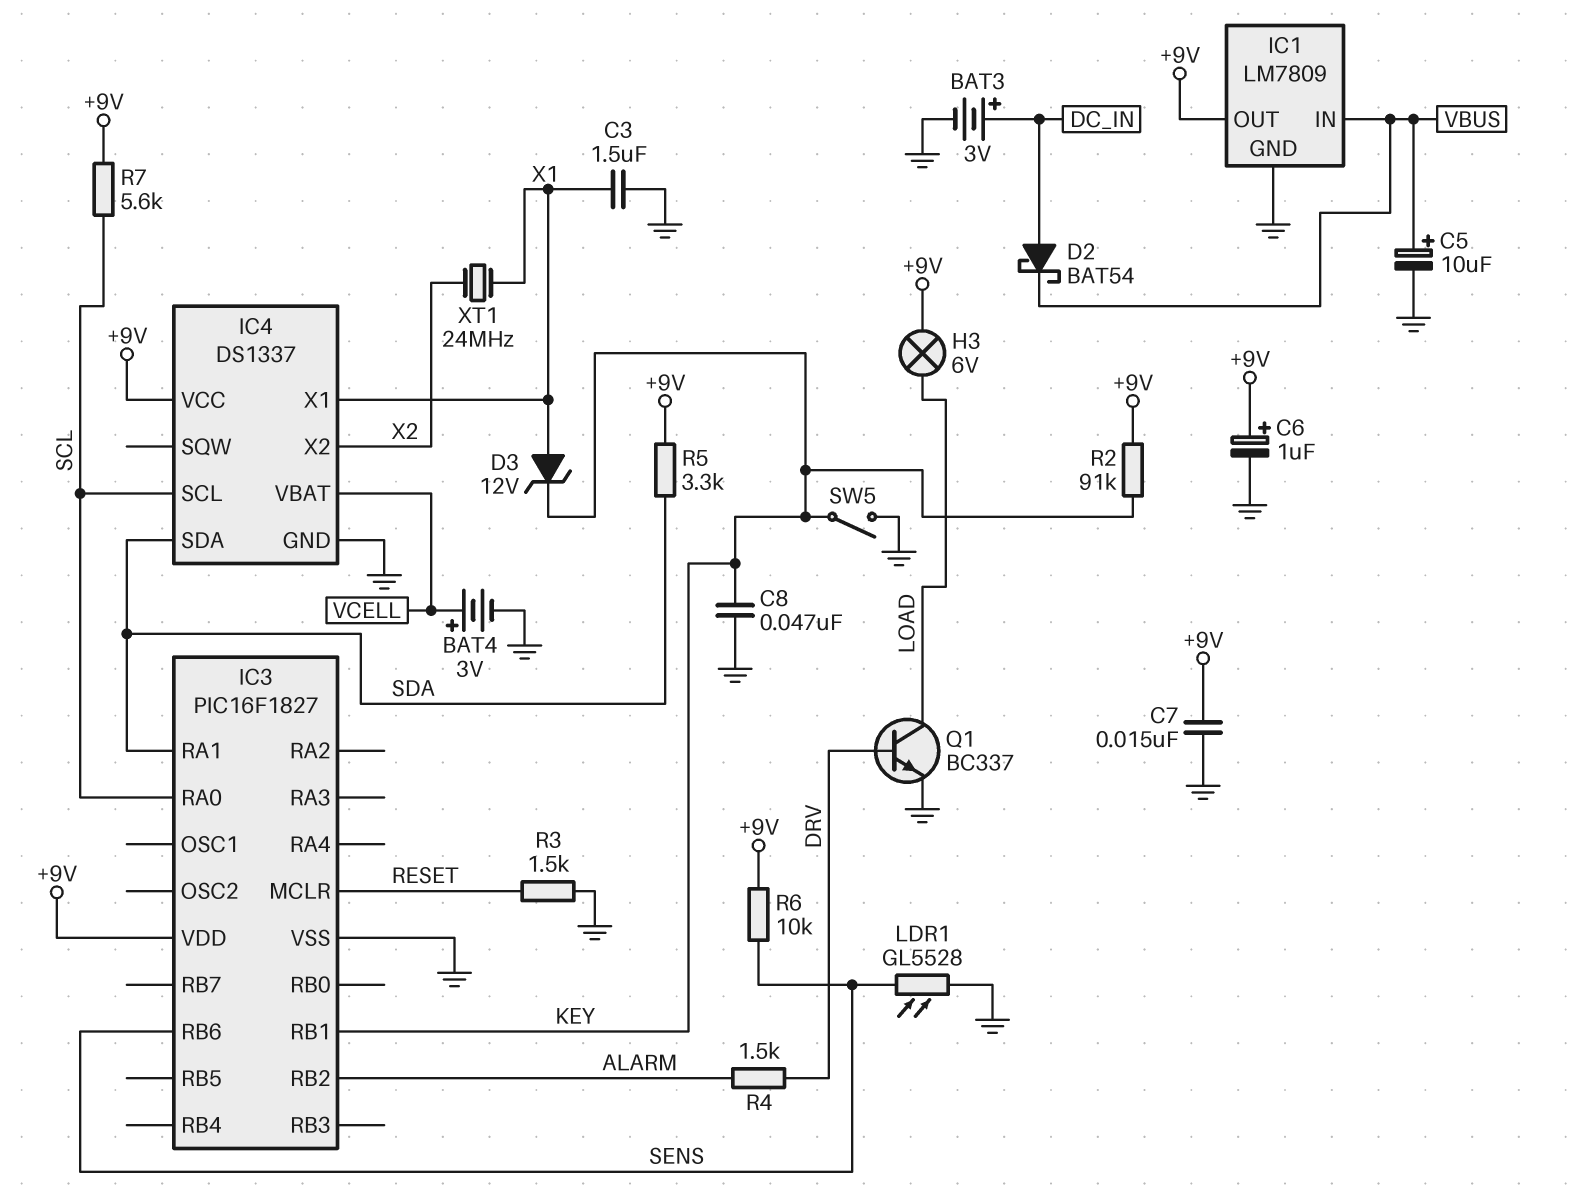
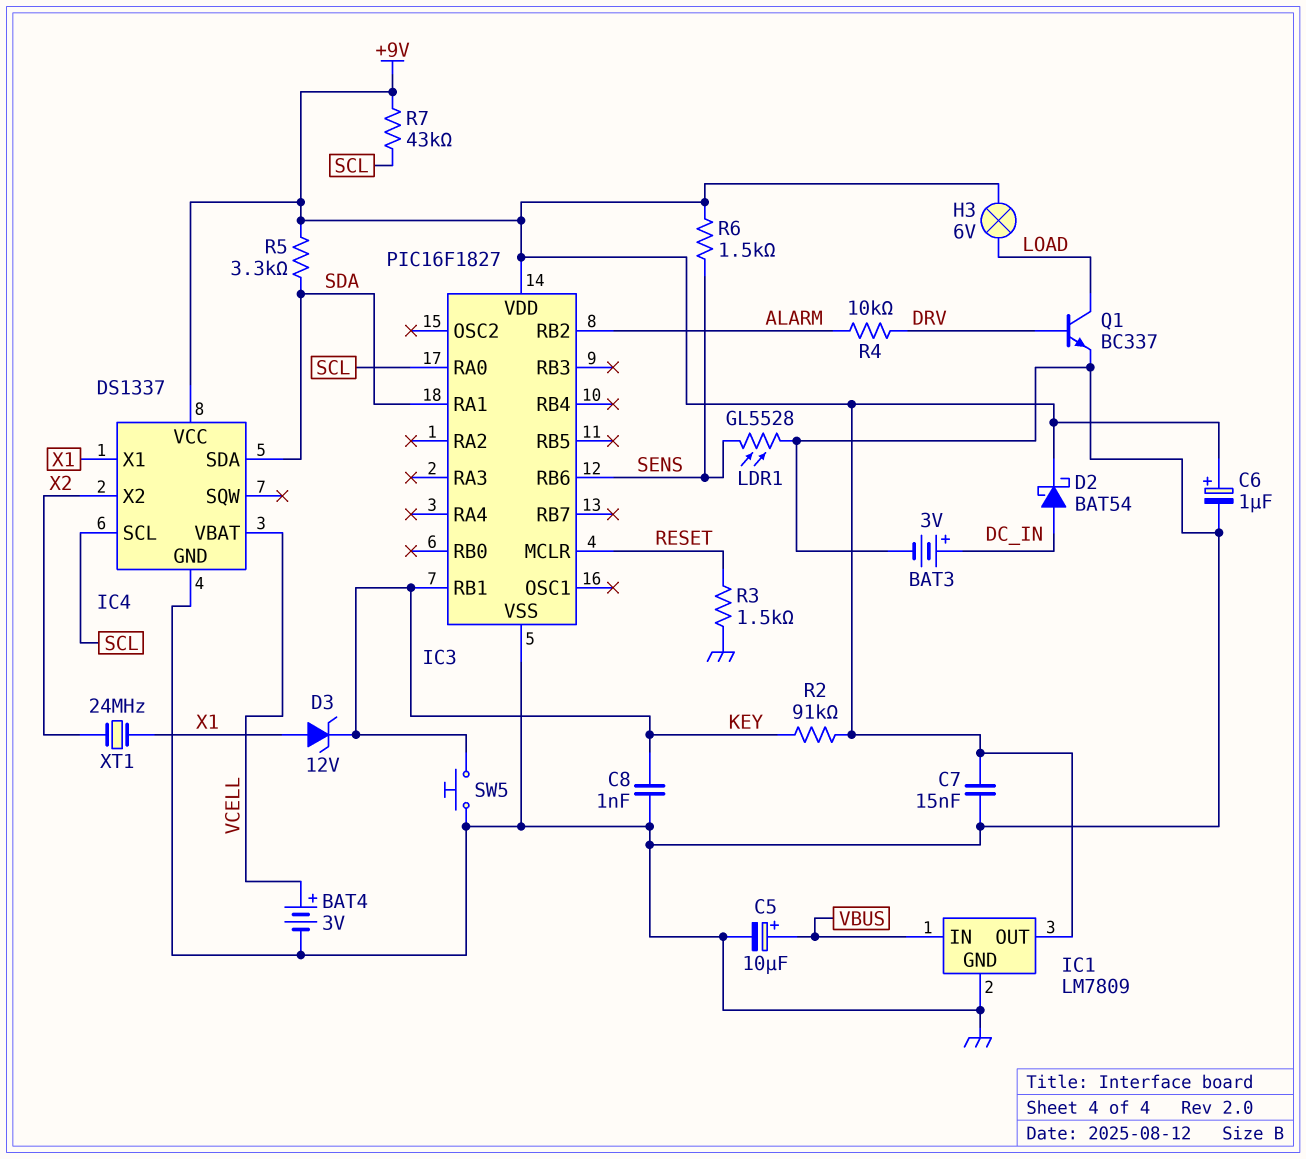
C3: 1.5uF (GND, X1) -> none
C8: 47nF (GND, KEY) -> 1nF (GND, KEY)
D2: schottky BAT54 (A DC_IN, K VBUS) -> schottky BAT54 (A DC_IN, K +9V)
R4: 1.5k (ALARM, DRV) -> 10k (ALARM, DRV)
R6: 10k (+9V, SENS) -> 1.5k (+9V, SENS)
R7: 5.6k (+9V, SCL) -> 43k (+9V, SCL)
SW5: switch (GND, KEY) -> button (GND, KEY)

